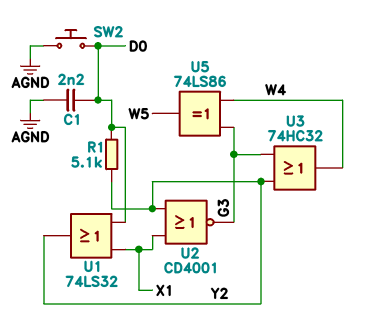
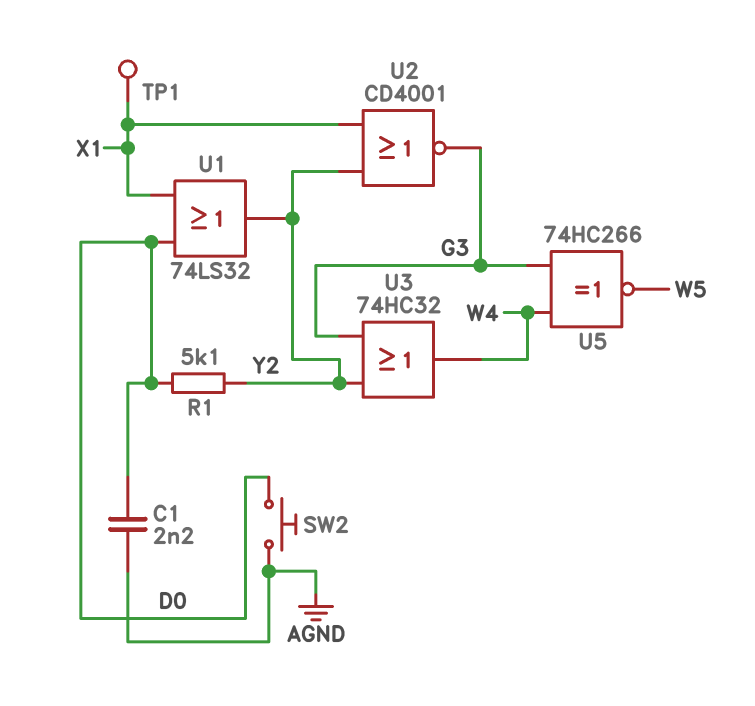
TP1: none -> test point (X1)
U5: XOR 74LS86 (in G3, in W4, out W5) -> XNOR 74HC266 (in G3, in W4, out W5)

